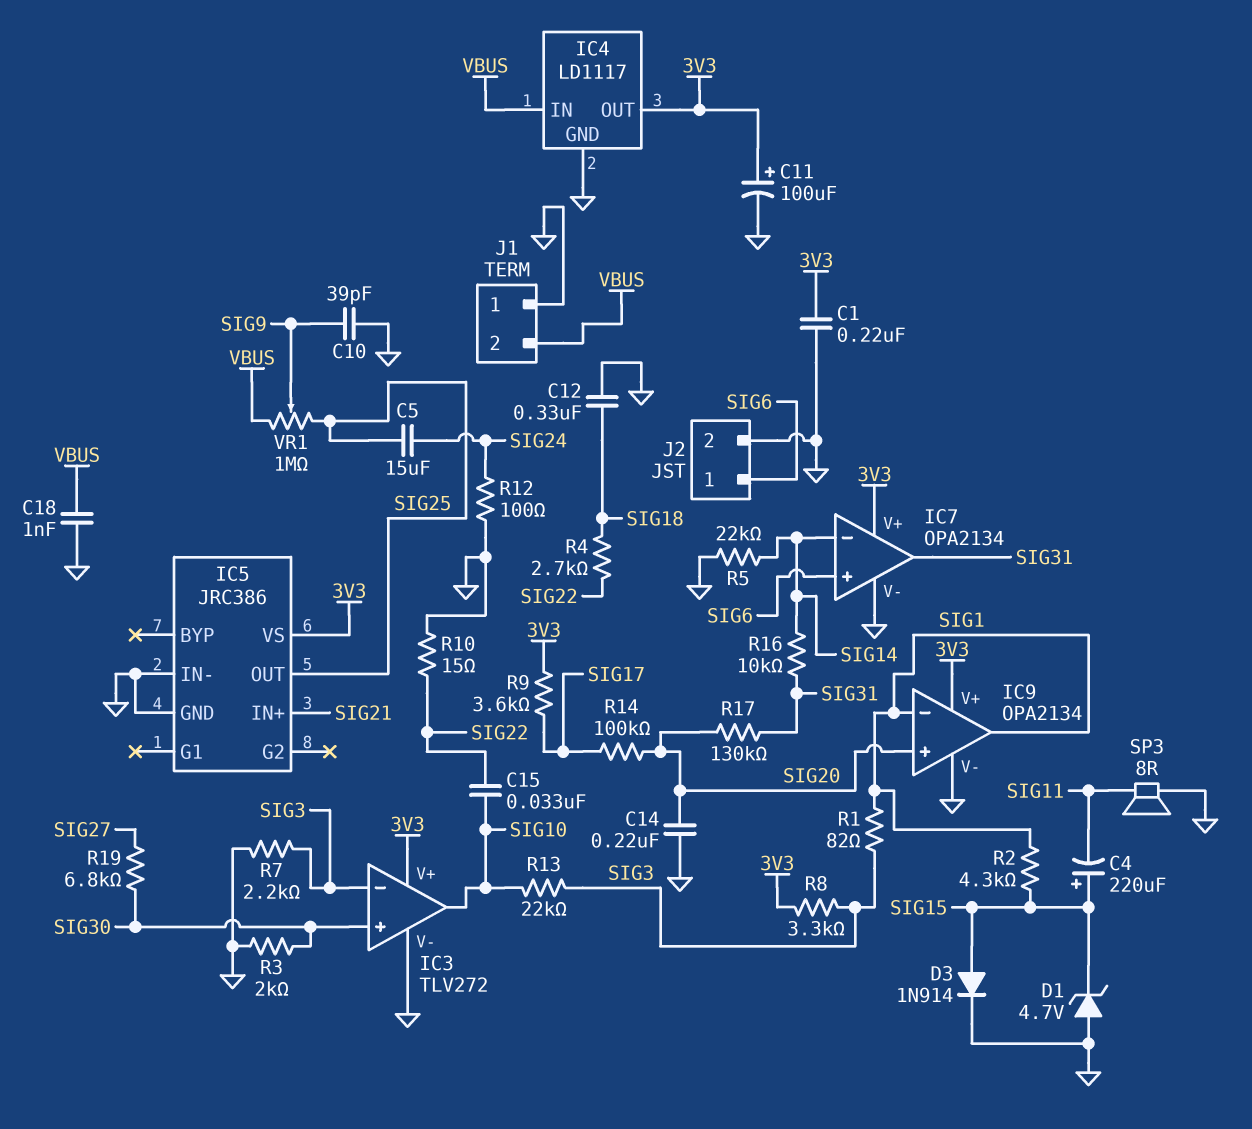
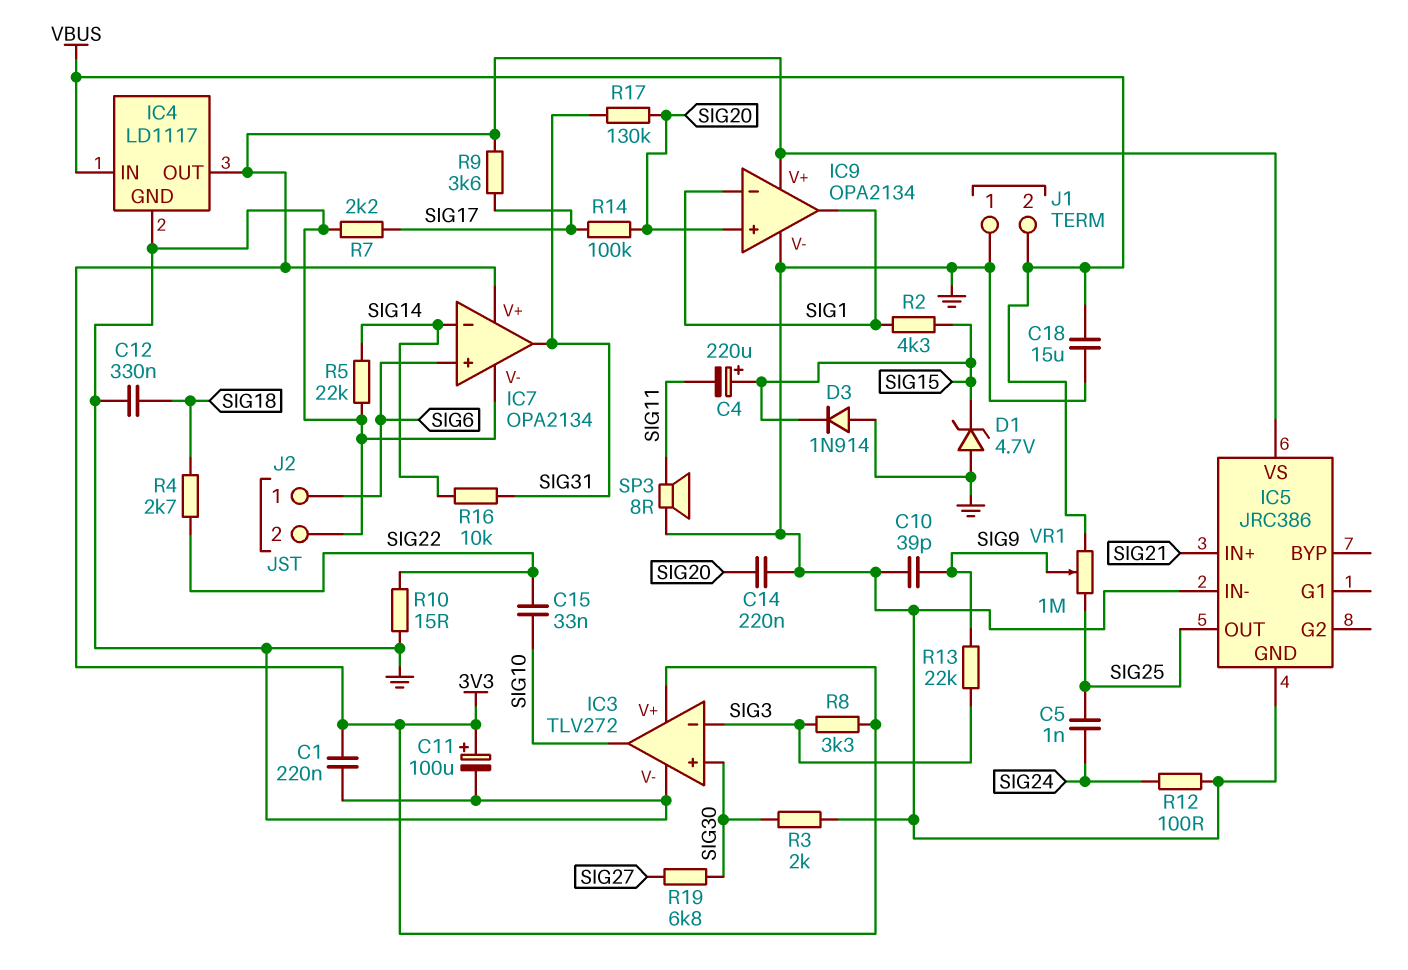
C5: 15uF (SIG24, SIG25) -> 1nF (SIG24, SIG25)
C18: 1nF (GND, VBUS) -> 15uF (GND, VBUS)
D3: diode 1N914 (A SIG15, K GND) -> diode 1N914 (A GND, K SIG15)
R1: 82 (SIG1, SIG3) -> none
R7: 2.2k (GND, SIG3) -> 2.2k (GND, SIG17)
R13: 22k (SIG3, SIG10) -> 22k (SIG3, SIG9)

